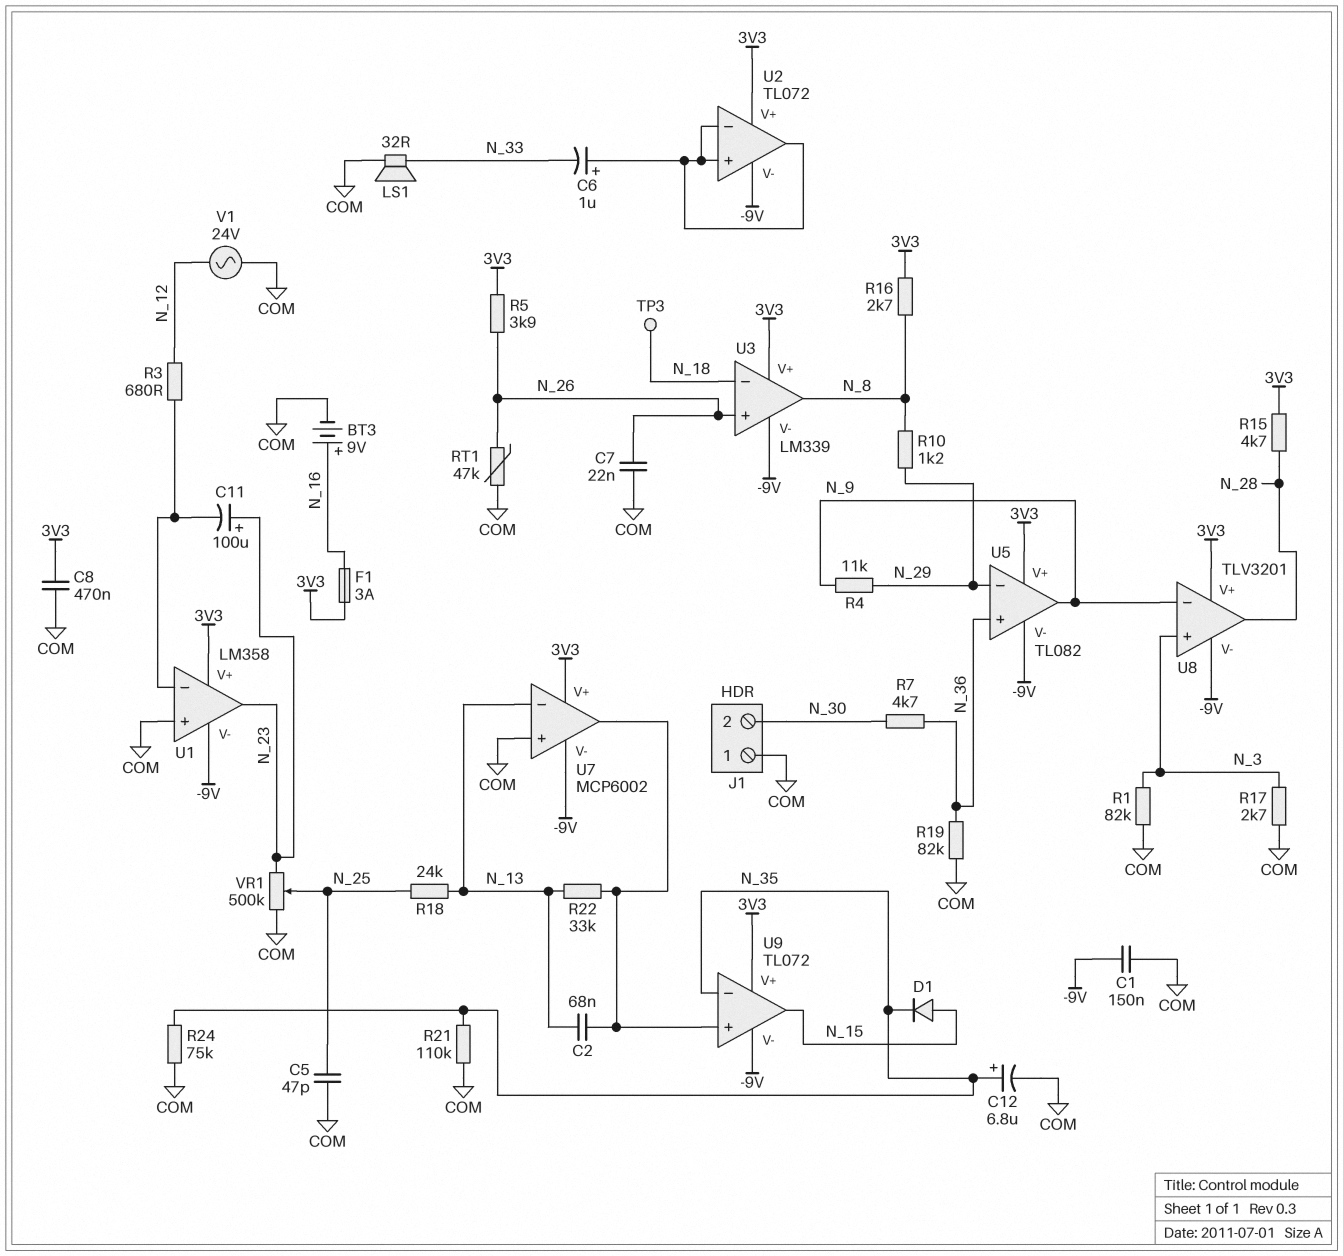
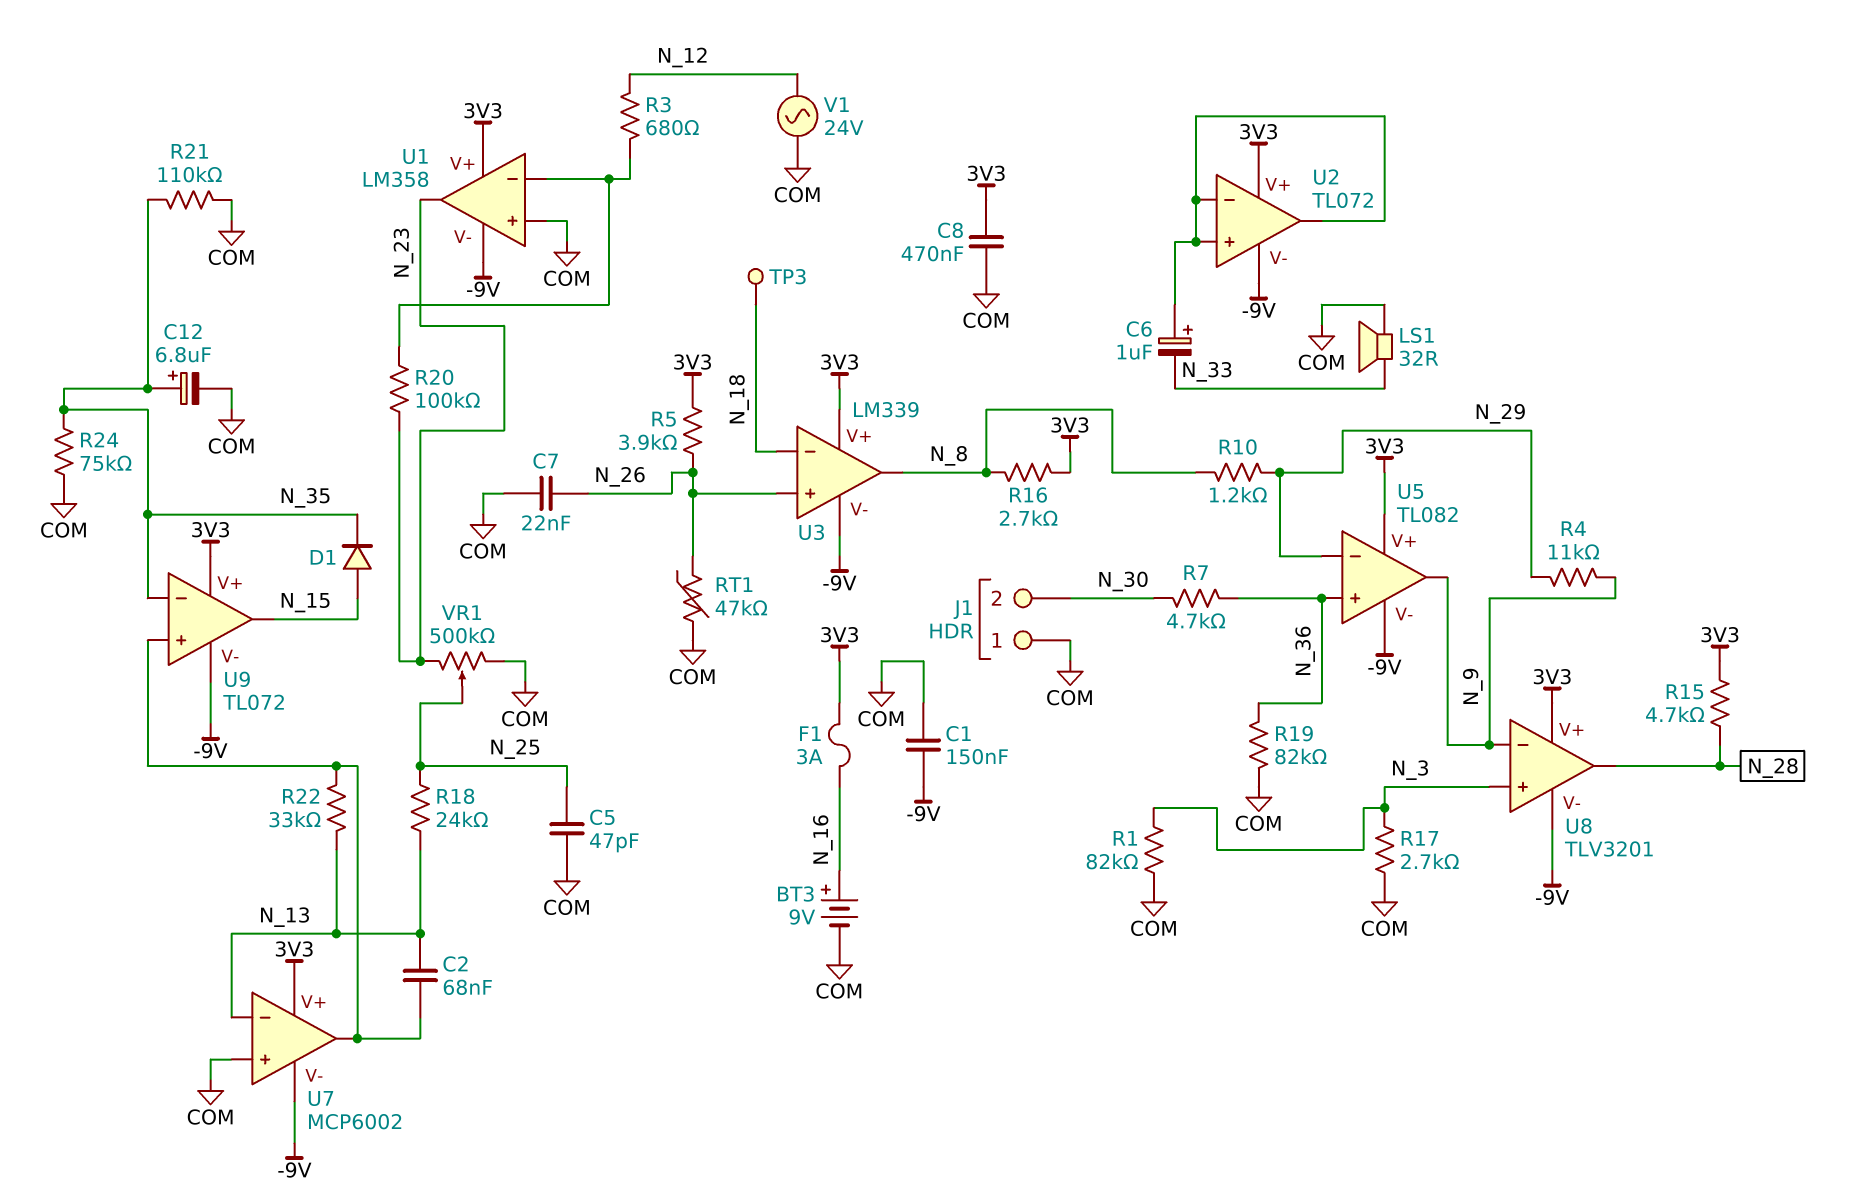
C11: 100uF (plus N_23, minus U1/in-) -> none
R20: none -> 100k (N_23, U1/in-)

